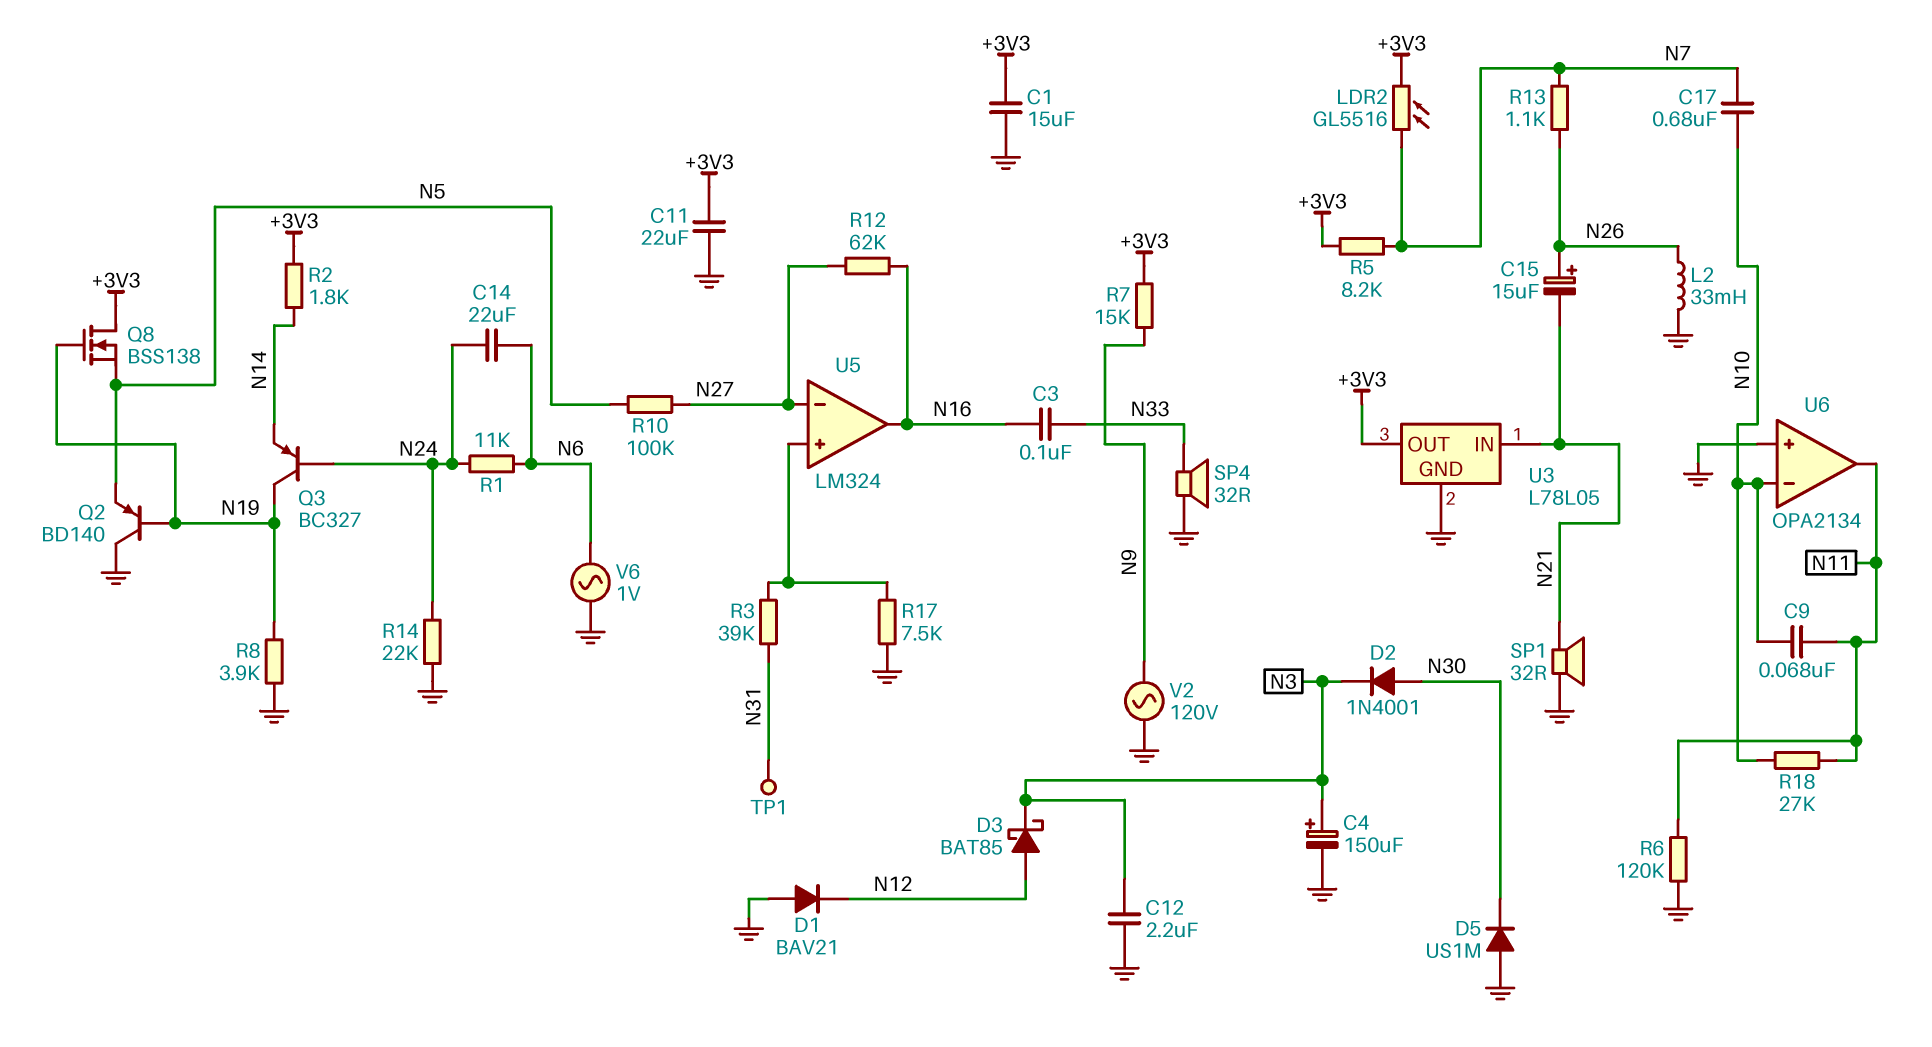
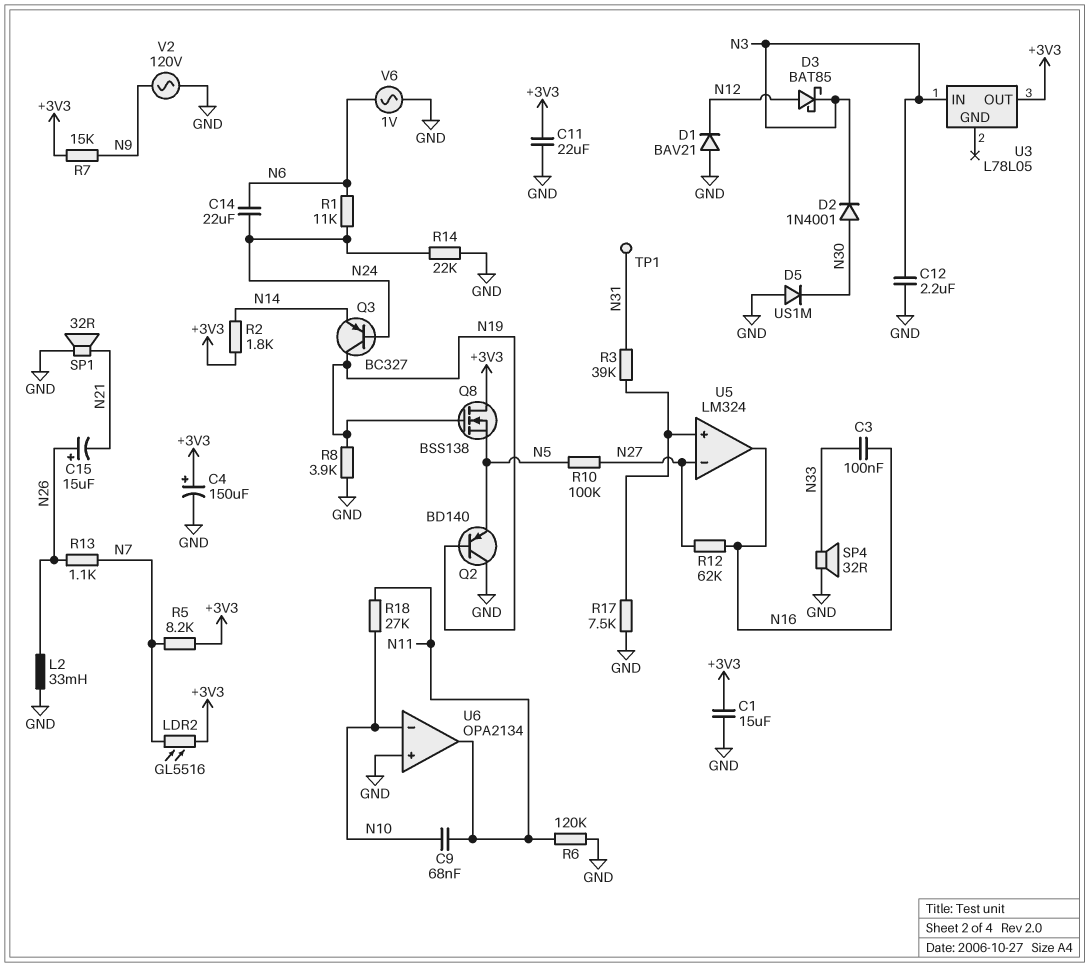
C4: 150uF (plus N3, minus GND) -> 150uF (plus +3V3, minus GND)
C17: 680nF (N7, N10) -> none
U3 pin GND: GND -> none
U3 pin IN: N21 -> N3

